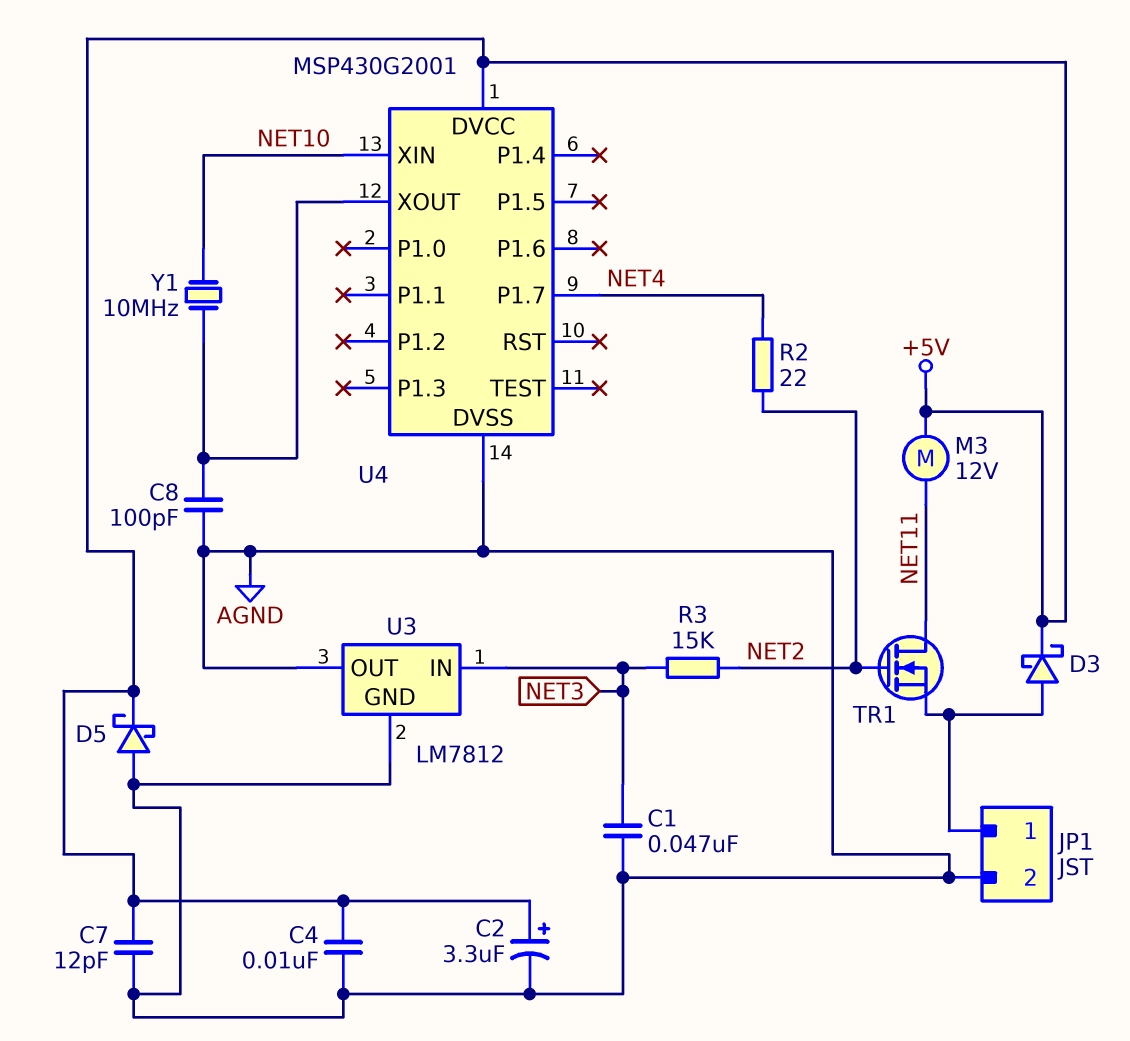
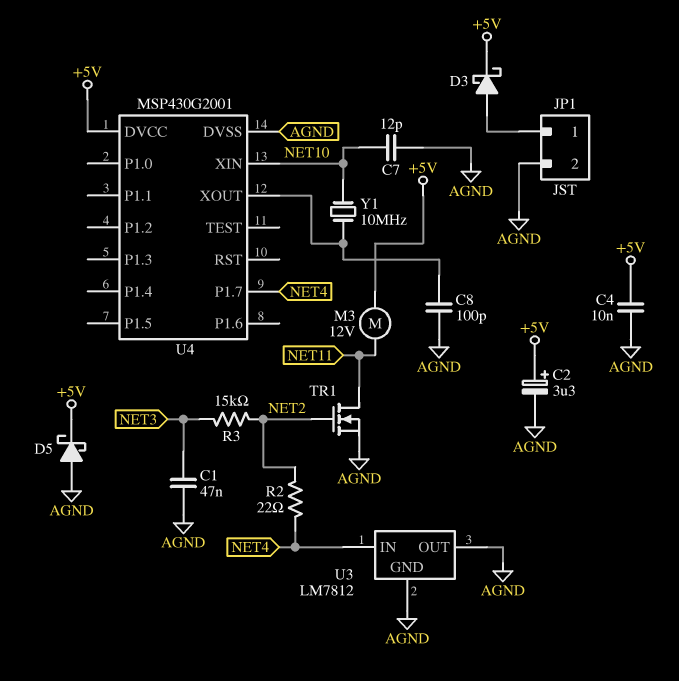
C7: 12pF (+5V, AGND) -> 12pF (AGND, NET10)
TR1: NMOS (G NET2, D NET11, S JP1/1) -> NMOS (G NET2, D NET11, S AGND)
U3 pin IN: NET3 -> NET4

